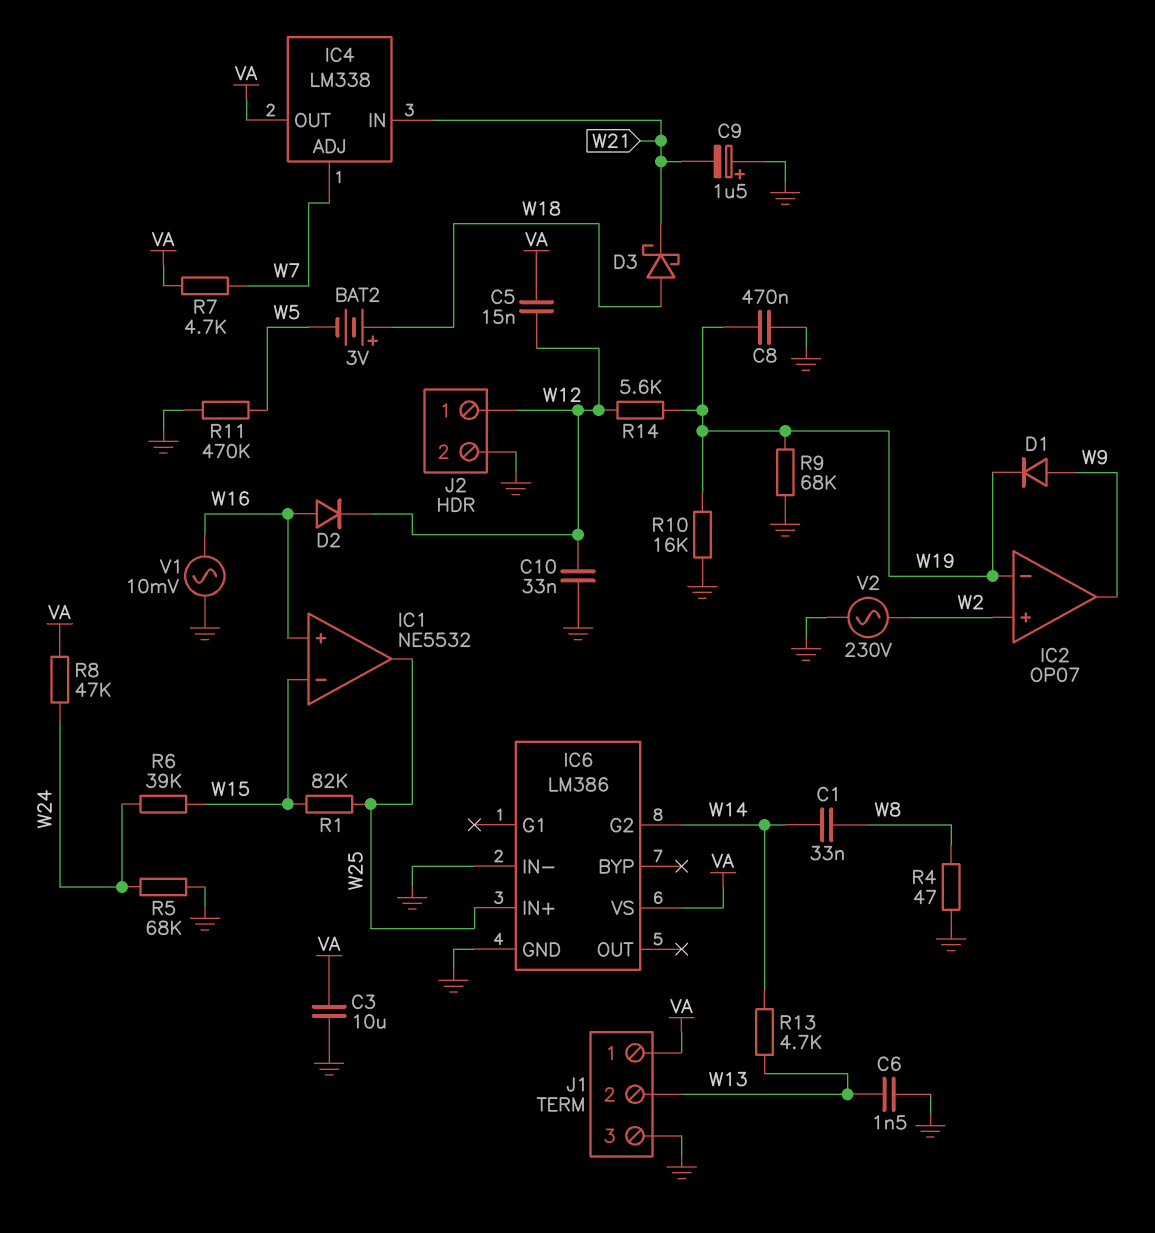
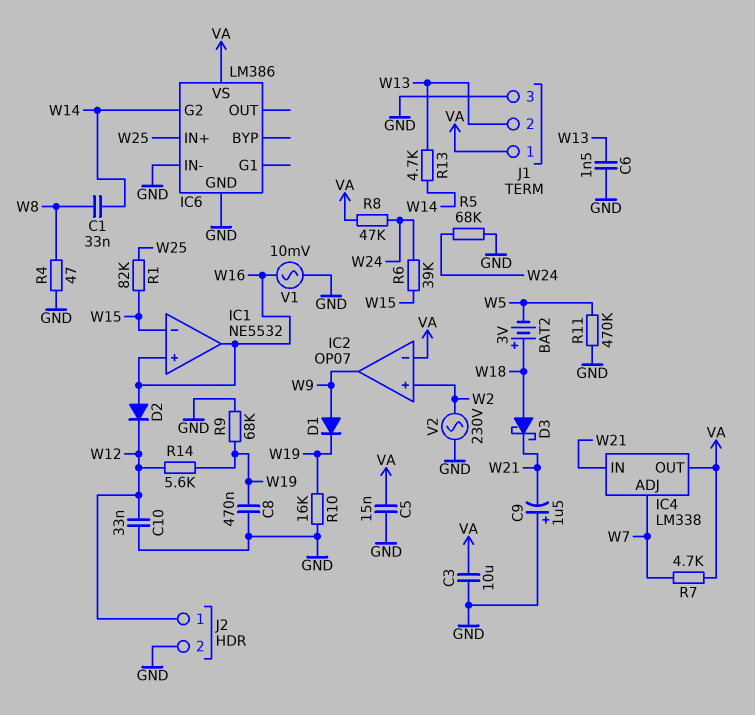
C5: 15nF (VA, W12) -> 15nF (GND, VA)
IC1 pin out: W25 -> W16
IC2 pin in-: W19 -> VA

